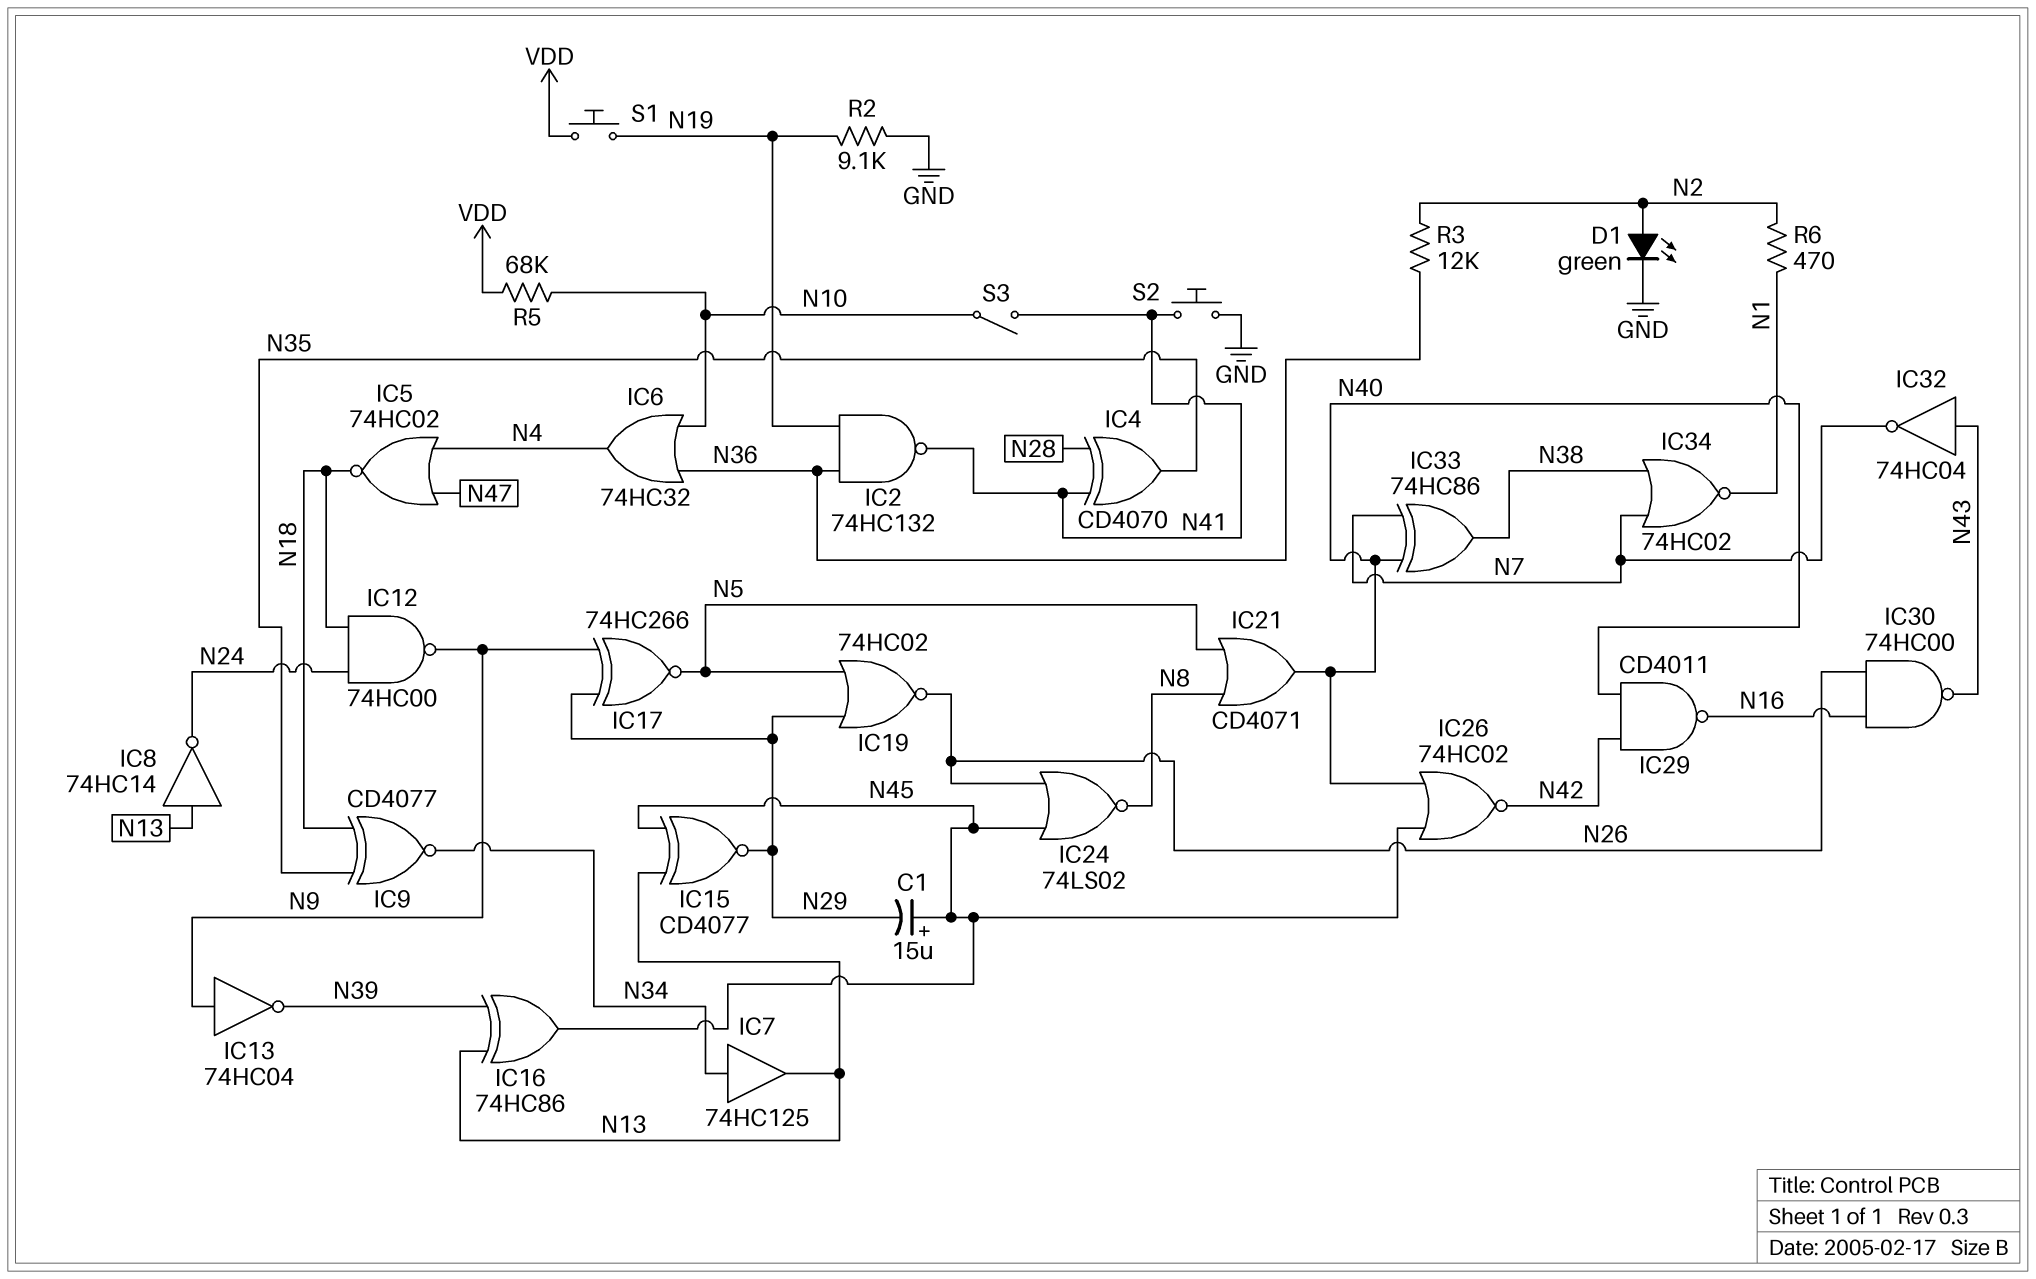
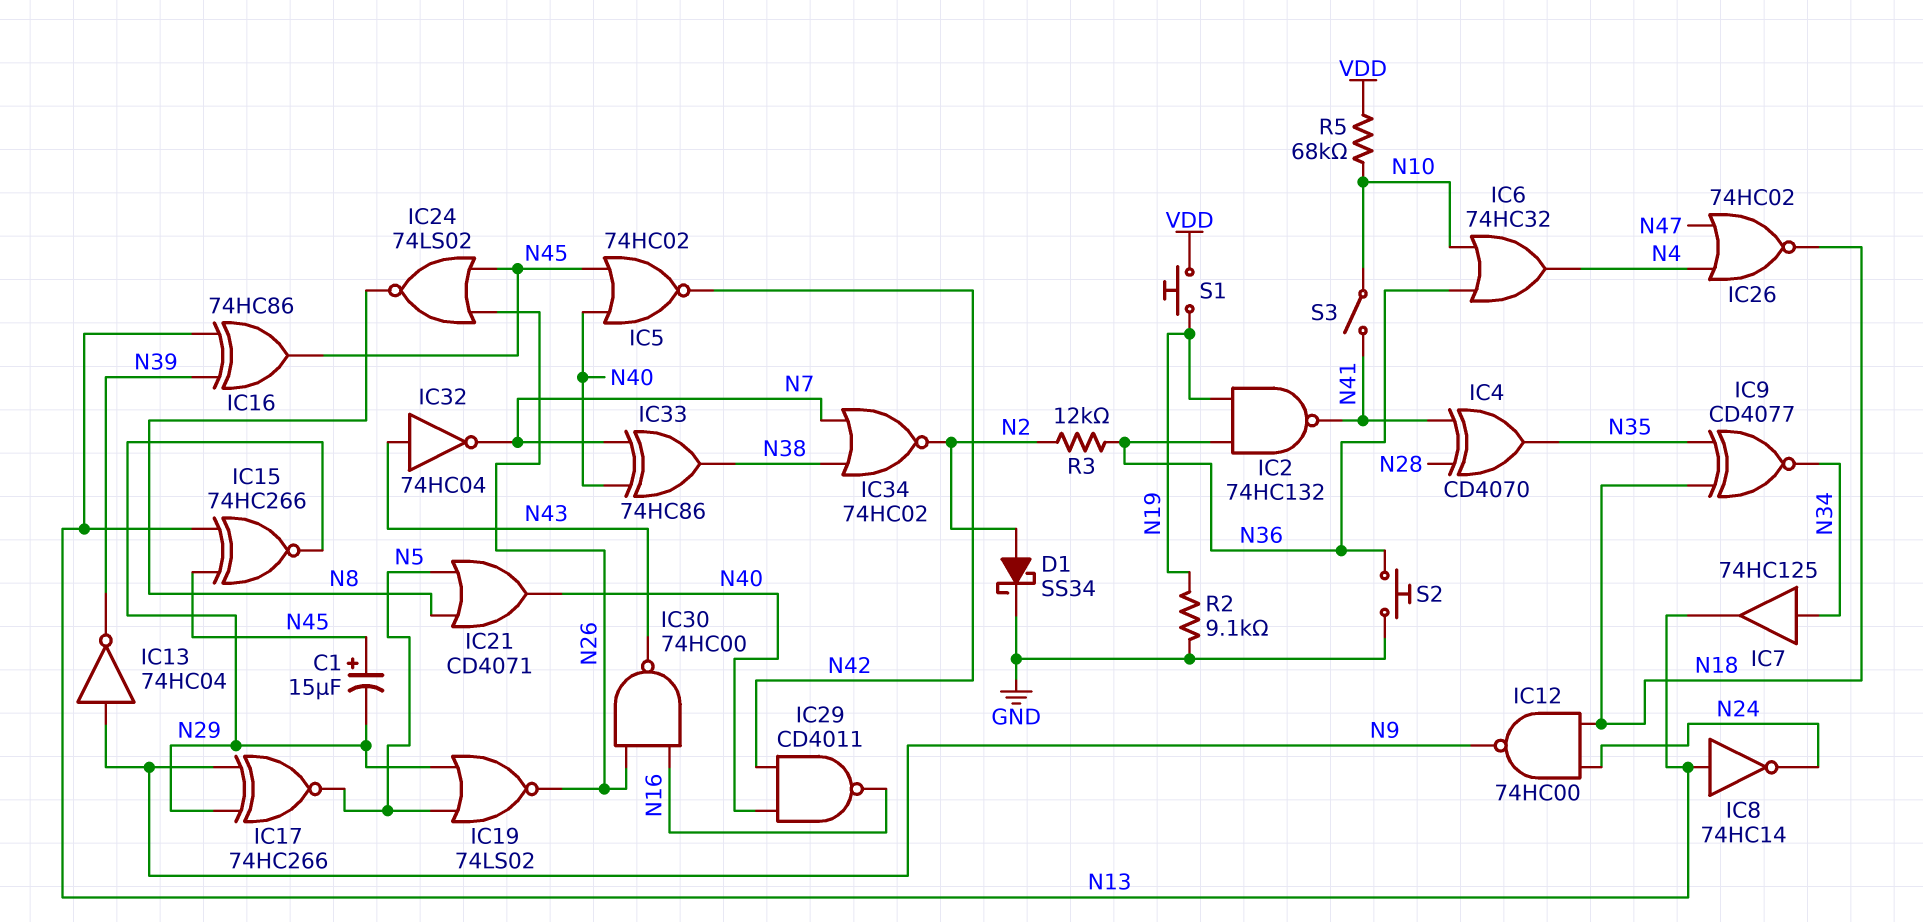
D1: LED green (A N2, K GND) -> schottky SS34 (A N2, K GND)
IC5: NOR 74HC02 (in N4, in N47, out N18) -> NOR 74HC02 (in N40, in N45, out N42)
IC15: XNOR CD4077 (in N13, in N45, out N29) -> XNOR 74HC266 (in N13, in N45, out N29)
IC19: NOR 74HC02 (in N5, in N29, out N26) -> NOR 74LS02 (in N5, in N29, out N26)
IC26: NOR 74HC02 (in N40, in N45, out N42) -> NOR 74HC02 (in N4, in N47, out N18)
IC34: NOR 74HC02 (in N7, in N38, out N1) -> NOR 74HC02 (in N7, in N38, out N2)
R6: 470 (N1, N2) -> none
S2: button (GND, N41) -> button (GND, N36)

